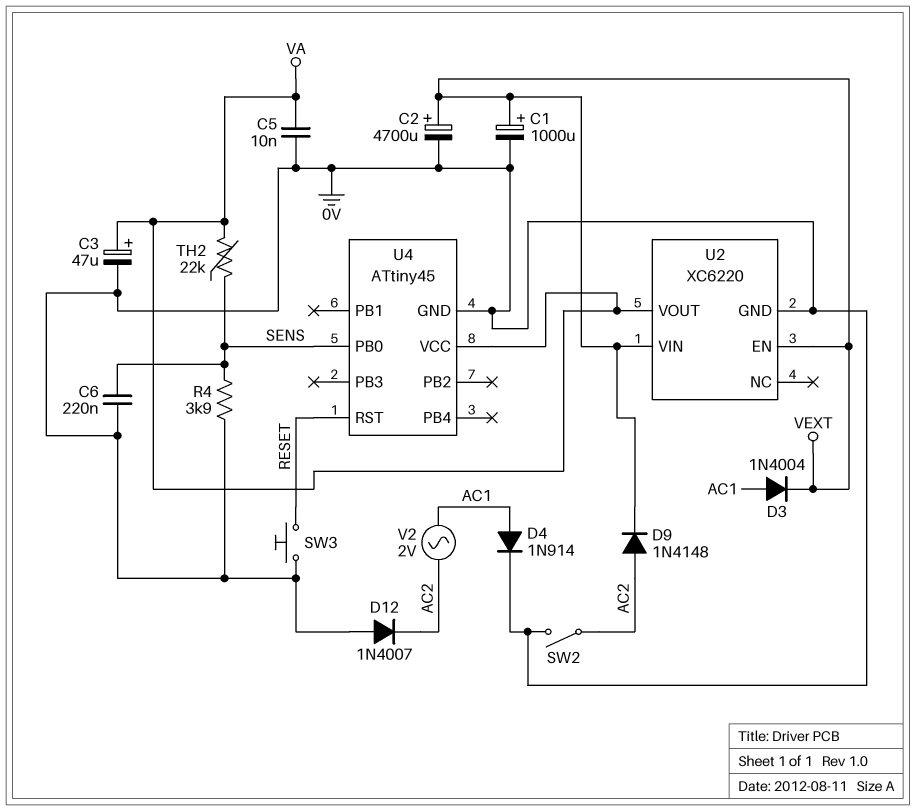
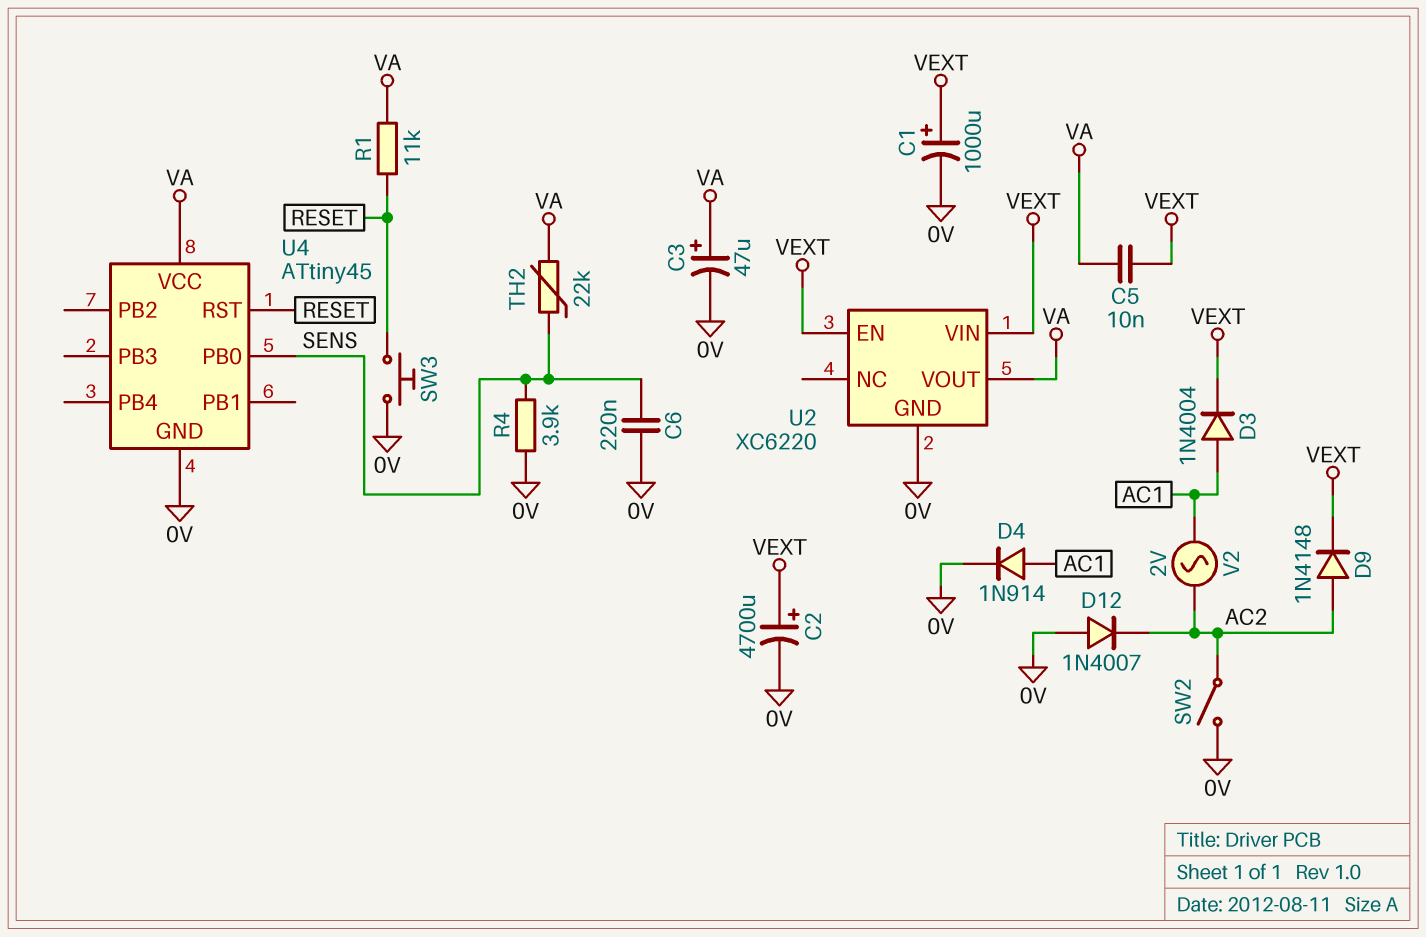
C5: 10nF (0V, VA) -> 10nF (VA, VEXT)
R1: none -> 11k (RESET, VA)

